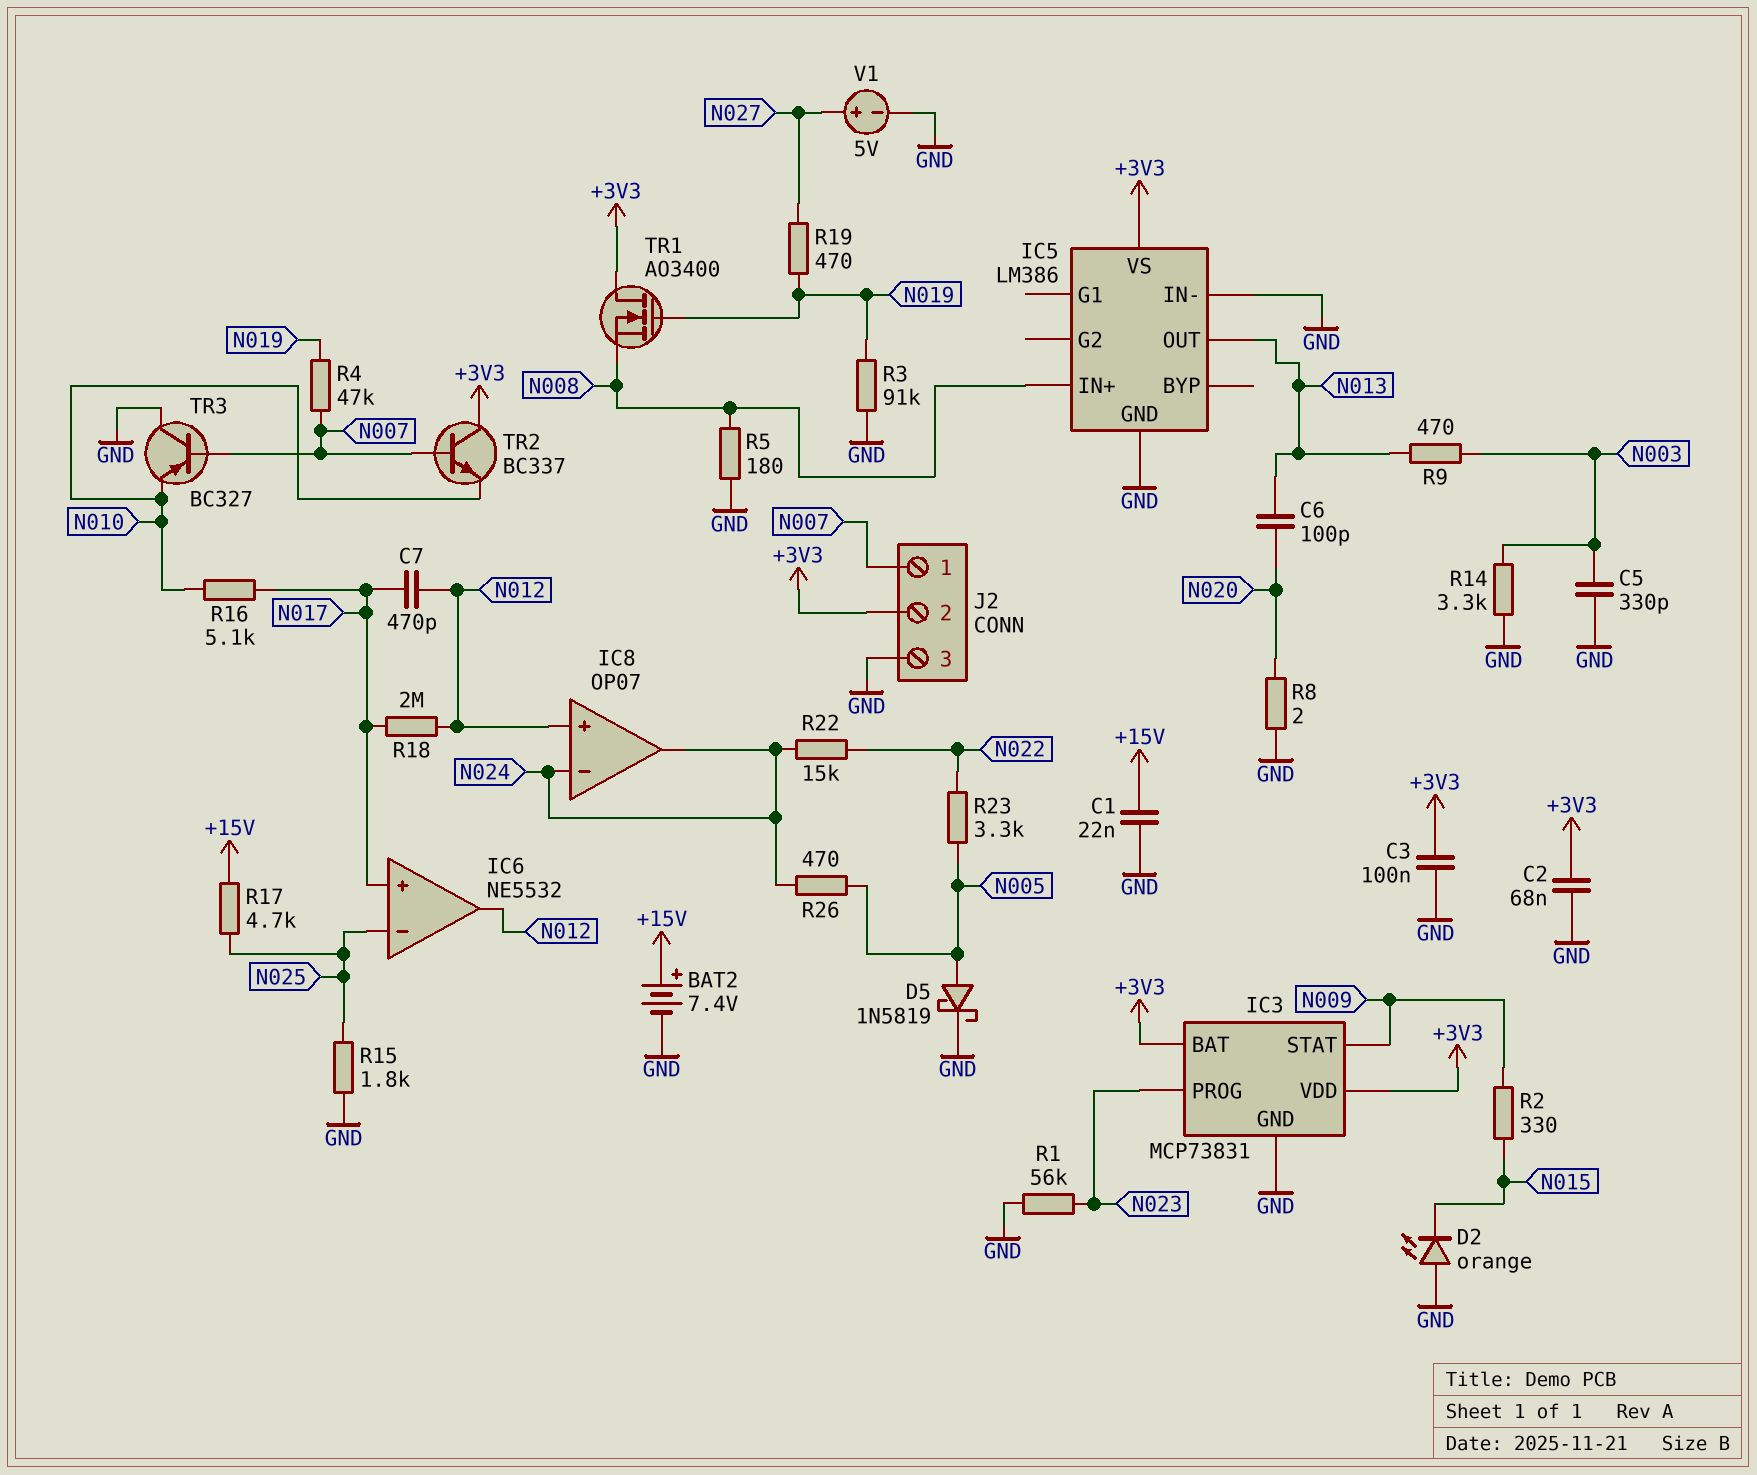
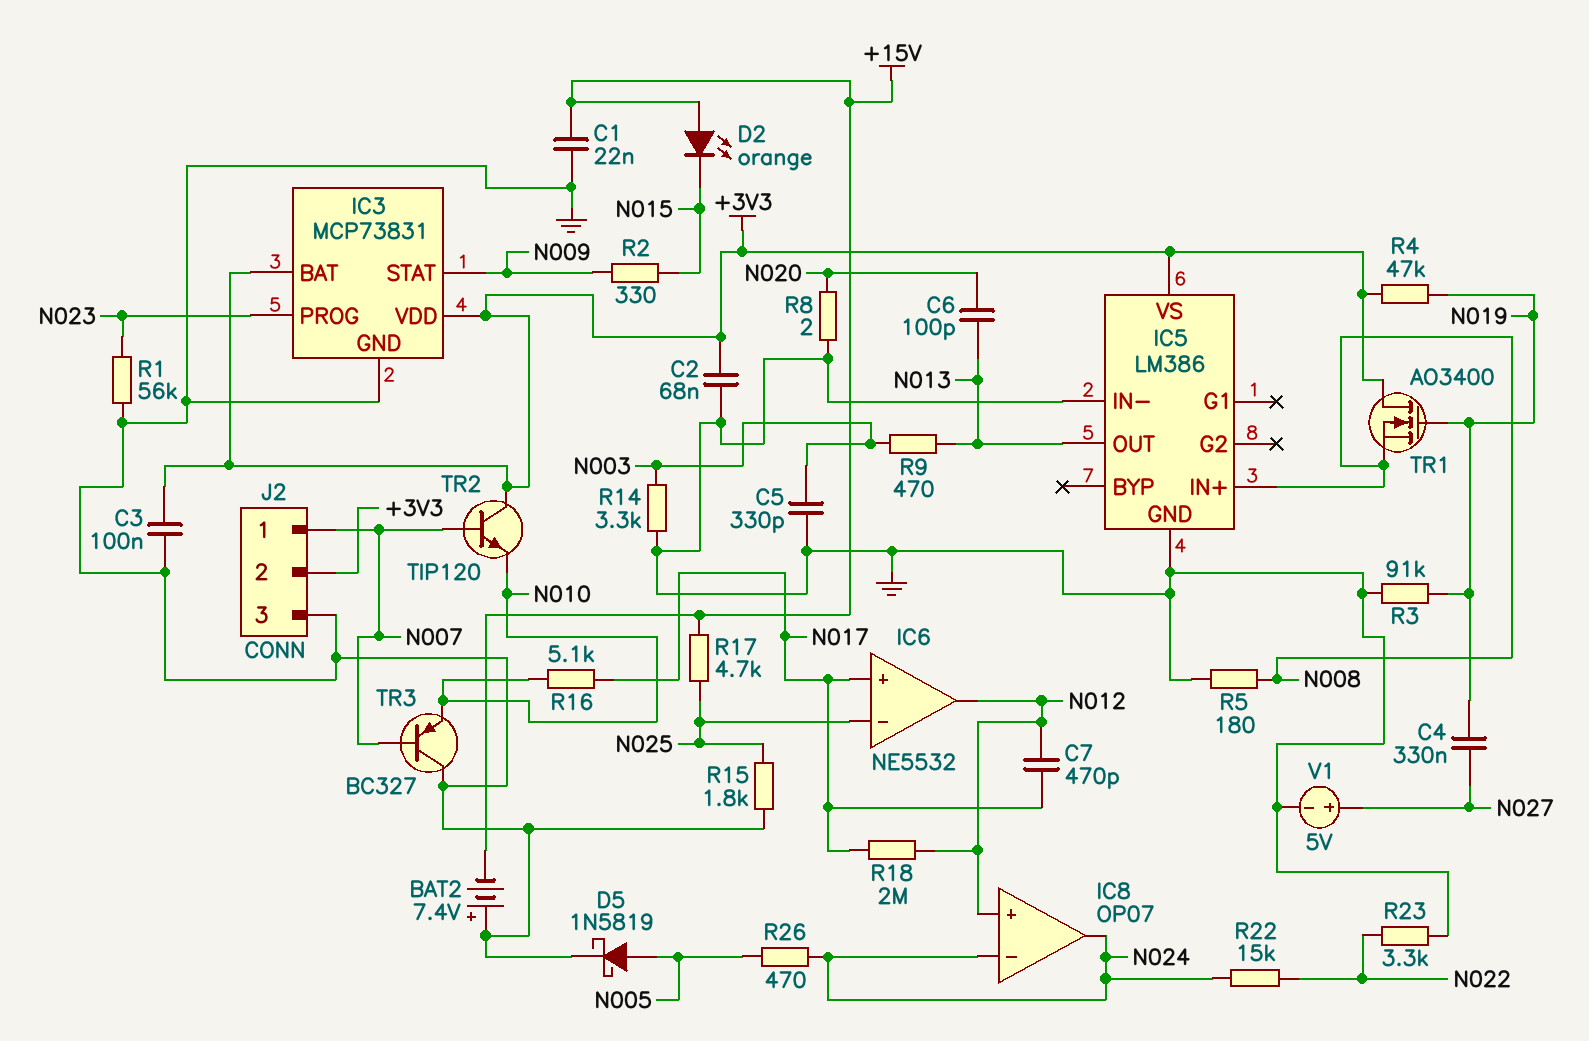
BAT2: 7.4V (plus +15V, minus GND) -> 7.4V (plus GND, minus +15V)
C4: none -> 330nF (N019, N027)
D2: LED orange (A GND, K N015) -> LED orange (A +15V, K N015)
R4: 47k (N007, N019) -> 47k (+3V3, N019)
R19: 470 (N019, N027) -> none
R23: 3.3k (N005, N022) -> 3.3k (GND, N022)
TR2: NPN BC337 (B N007, C +3V3, E N010) -> NPN TIP120 (B N007, C +3V3, E N010)

